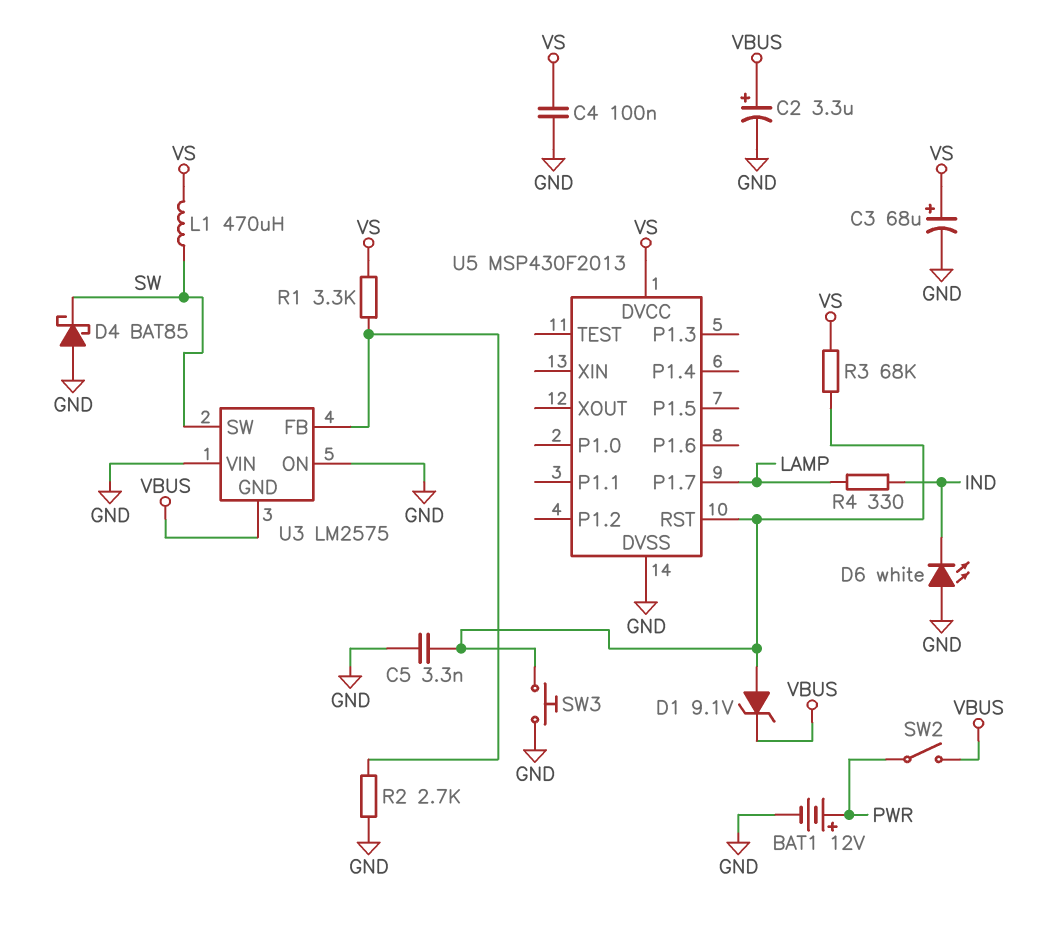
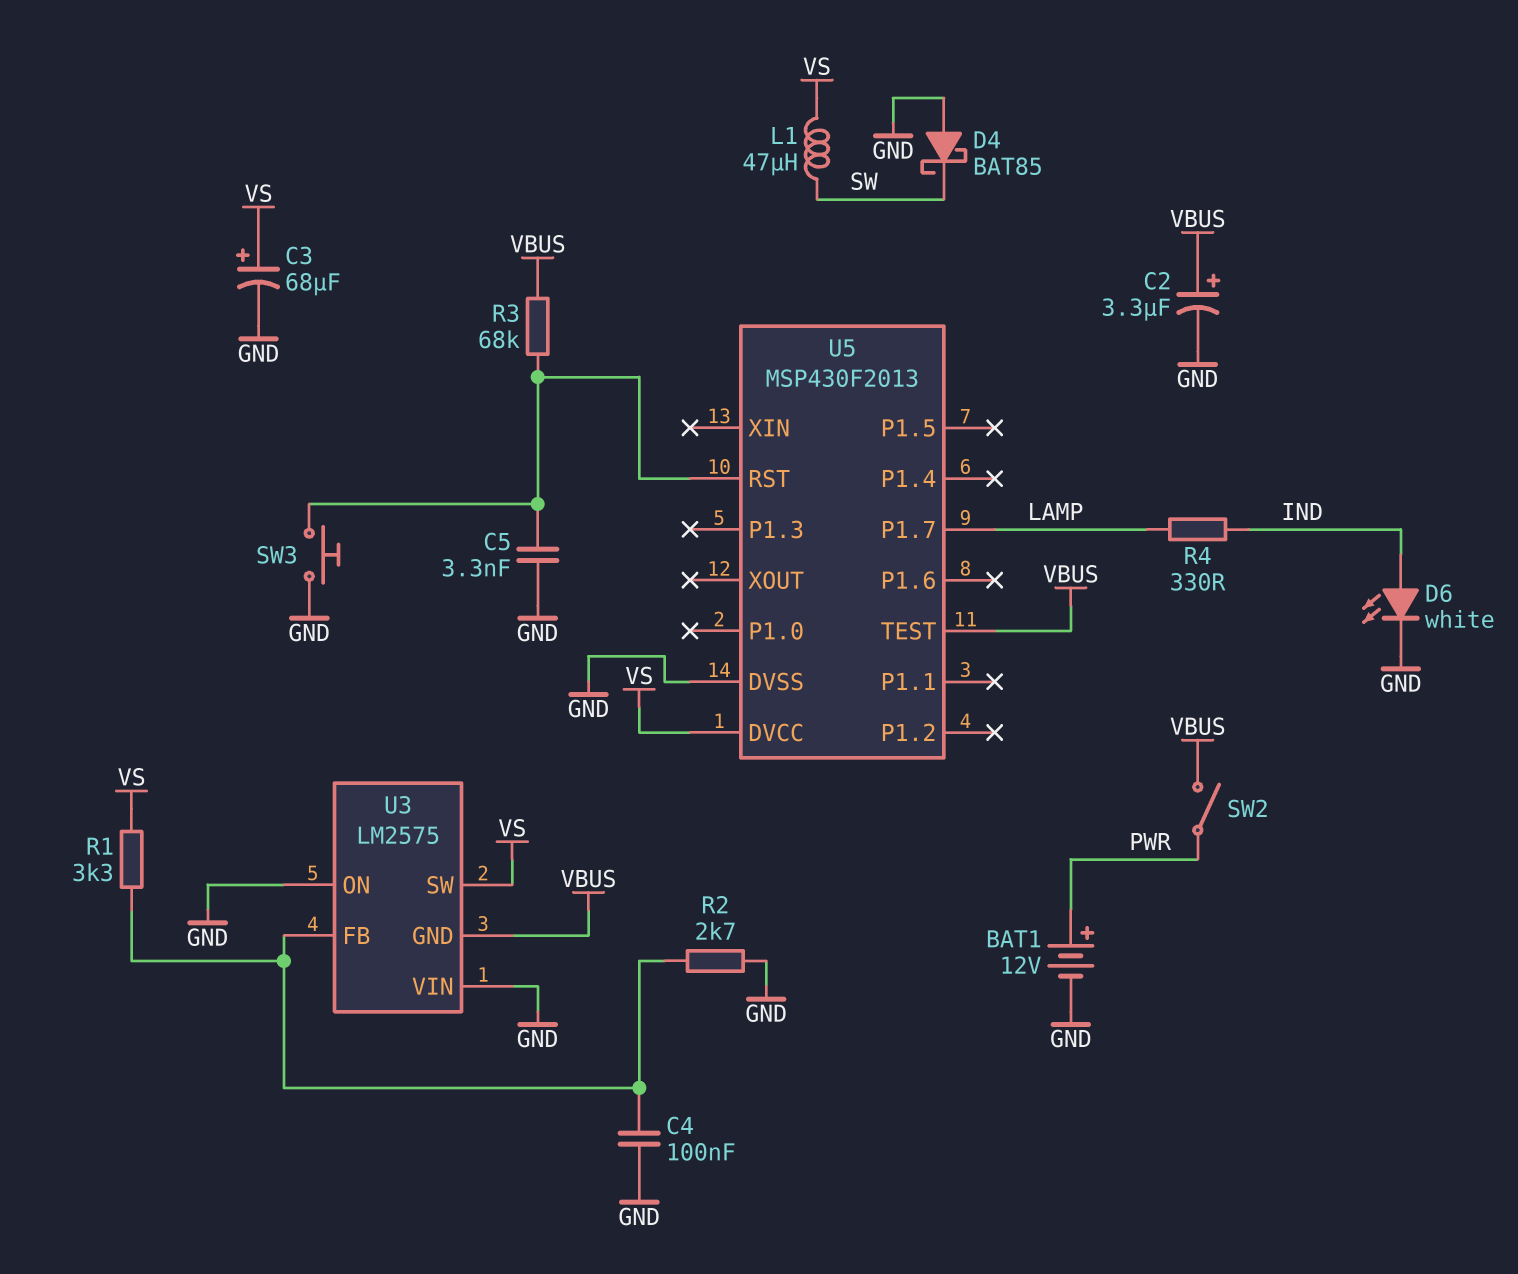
C4: 100nF (GND, VS) -> 100nF (GND, U3/FB)
D1: zener 9.1V (A U5/RST, K VBUS) -> none
D6: LED white (A GND, K IND) -> LED white (A IND, K GND)
L1: 470uH (SW, VS) -> 47uH (SW, VS)
R3: 68k (U5/RST, VS) -> 68k (U5/RST, VBUS)
U3 pin SW: SW -> VS
U5 pin TEST: none -> VBUS

